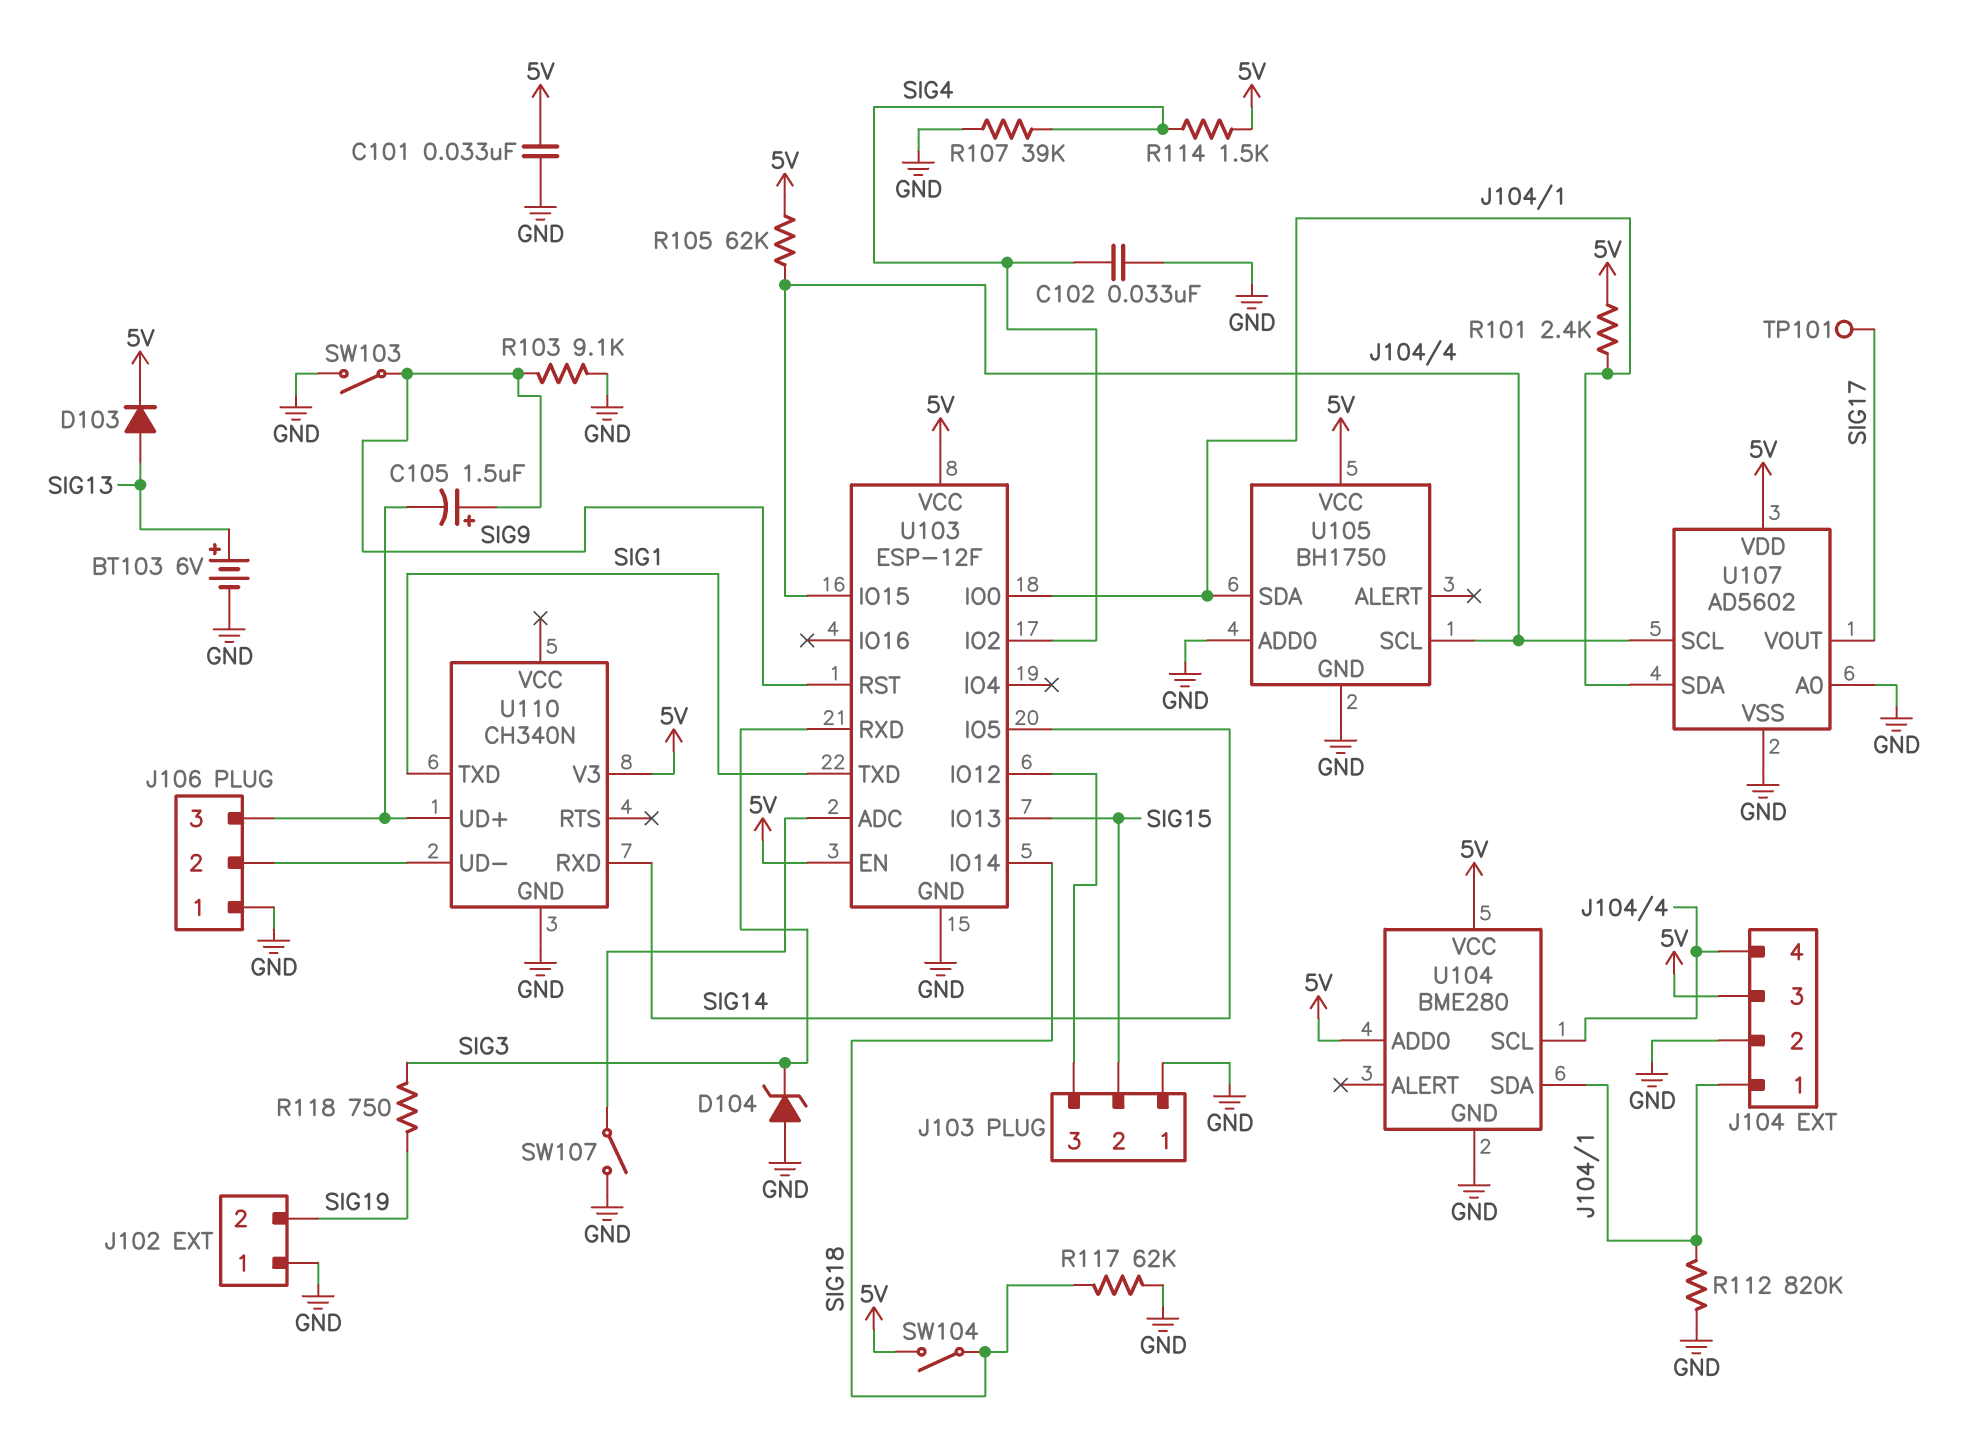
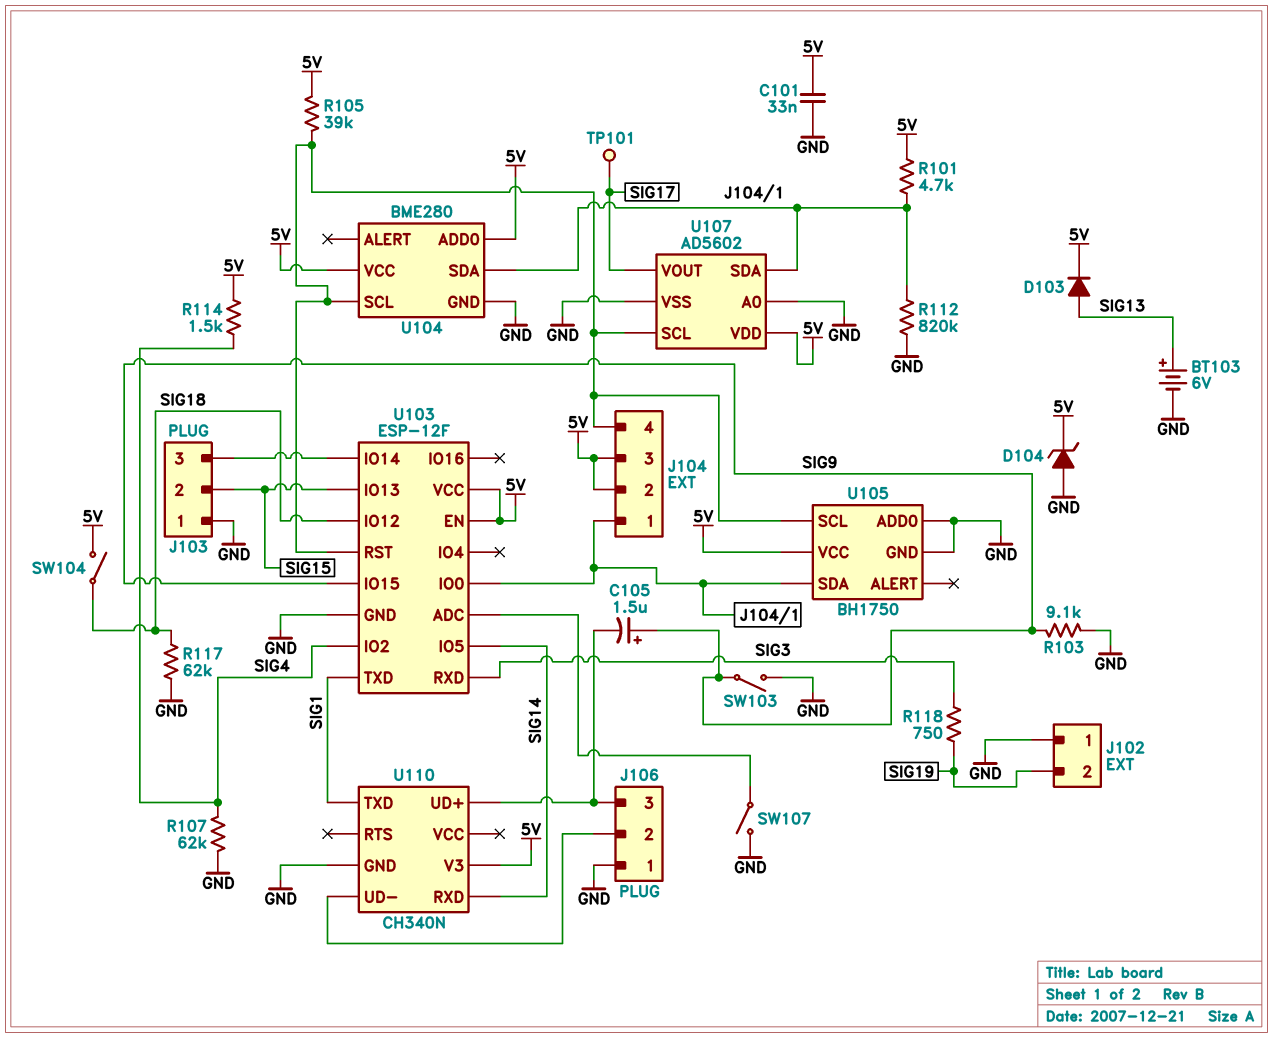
C102: 33nF (GND, SIG4) -> none
D104: zener (A GND, K SIG3) -> zener (A GND, K 5V)
J104 pin 2: GND -> 5V
R101: 2.4k (5V, J104/1) -> 4.7k (5V, J104/1)
R105: 62k (5V, J104/4) -> 39k (5V, J104/4)
R107: 39k (GND, SIG4) -> 62k (GND, SIG4)
U103 pin IO12: J103/3 -> SIG18
U103 pin IO14: SIG18 -> J103/3
U103 pin IO15: J104/4 -> SIG9
U103 pin RST: SIG9 -> J104/4

